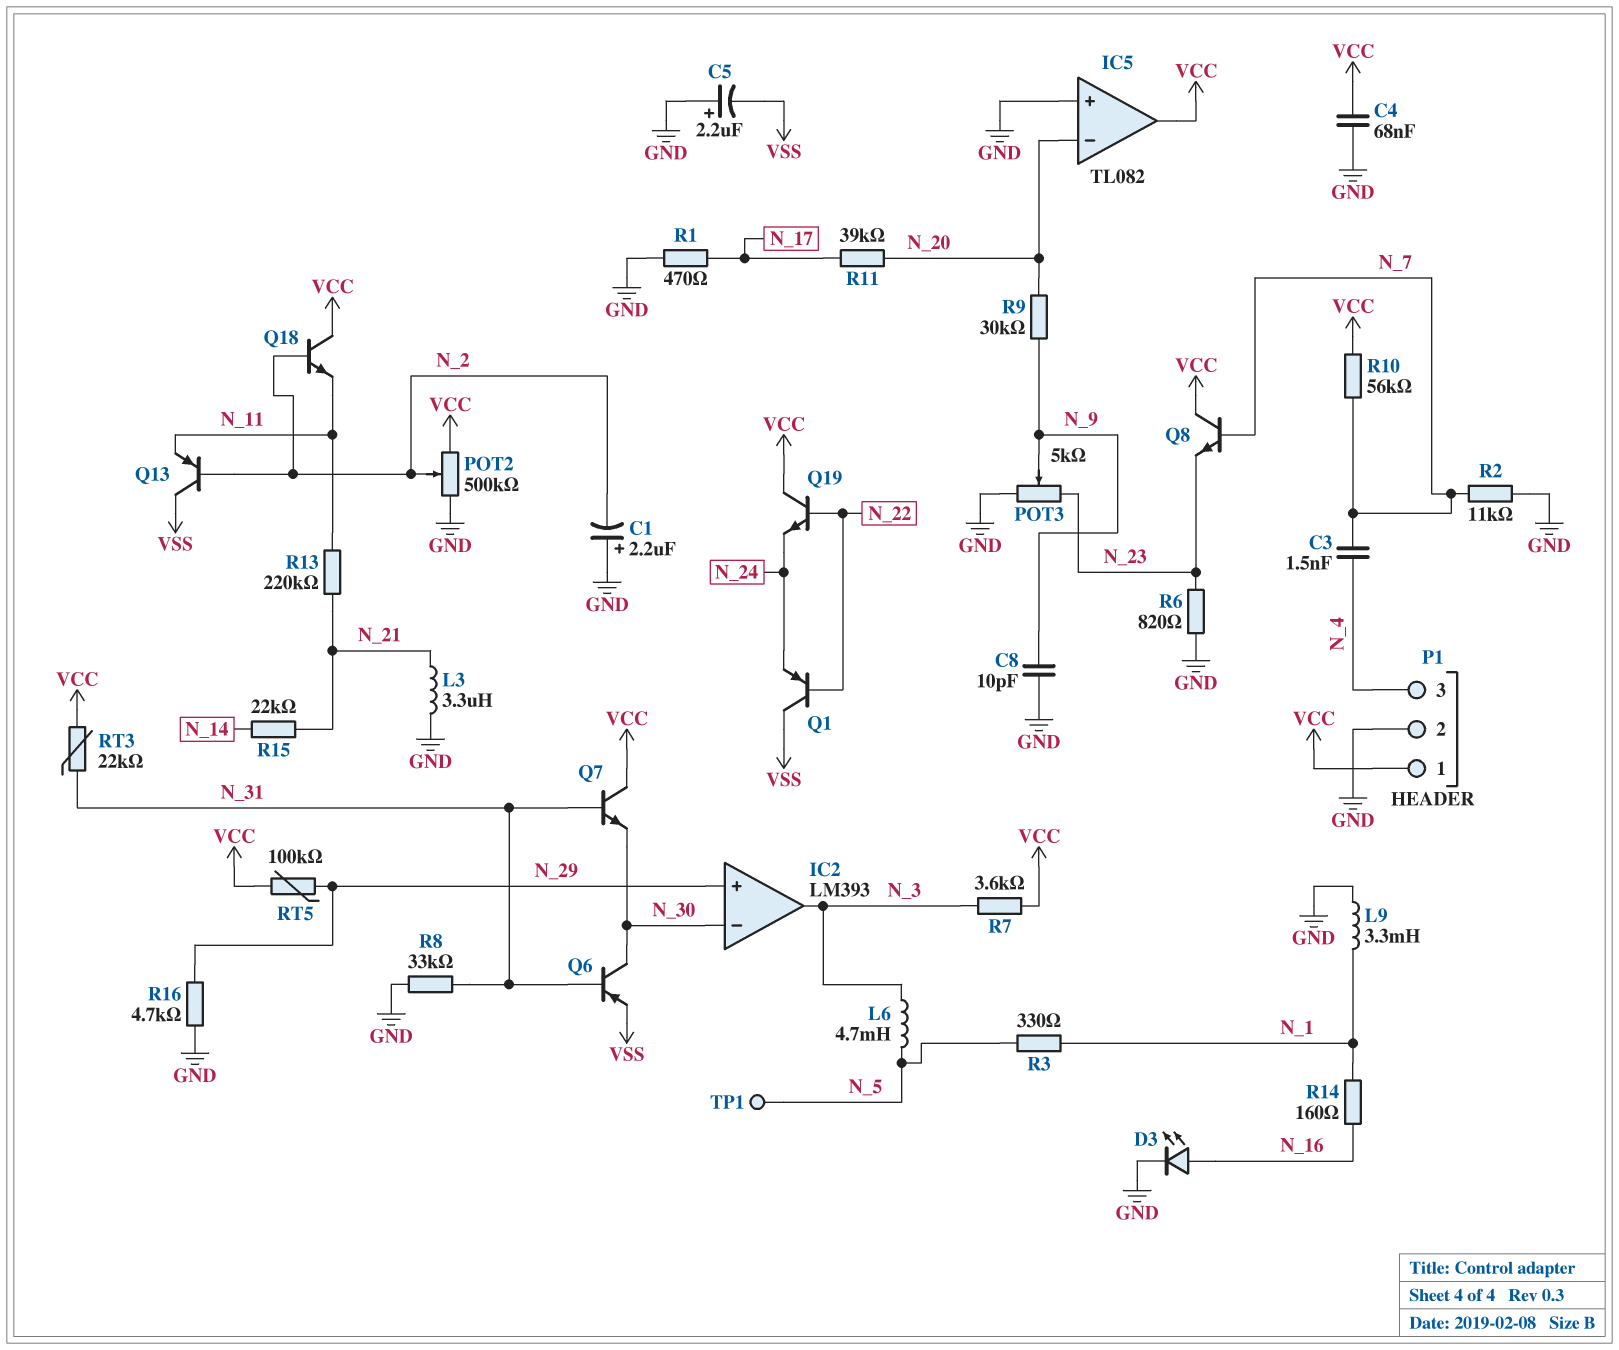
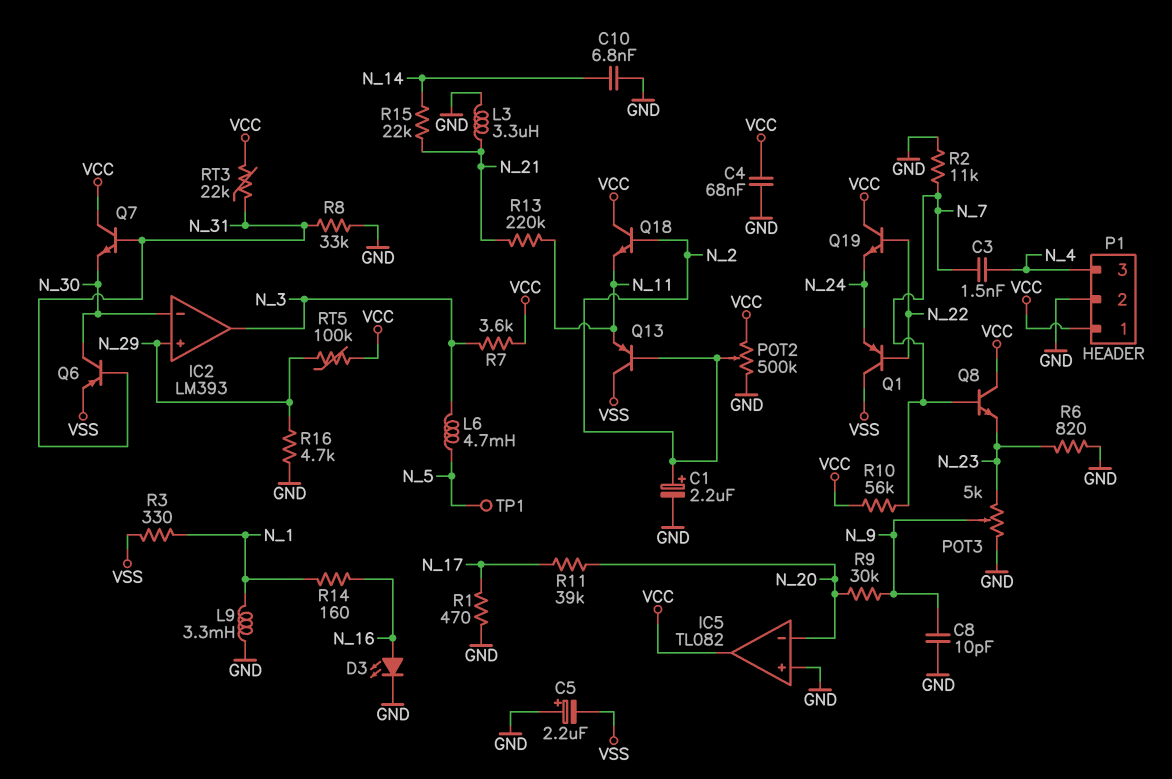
C1: 2.2uF (plus GND, minus N_2) -> 2.2uF (plus N_2, minus GND)
C10: none -> 6.8nF (GND, N_14)
R3: 330 (N_1, N_5) -> 330 (N_1, VSS)

